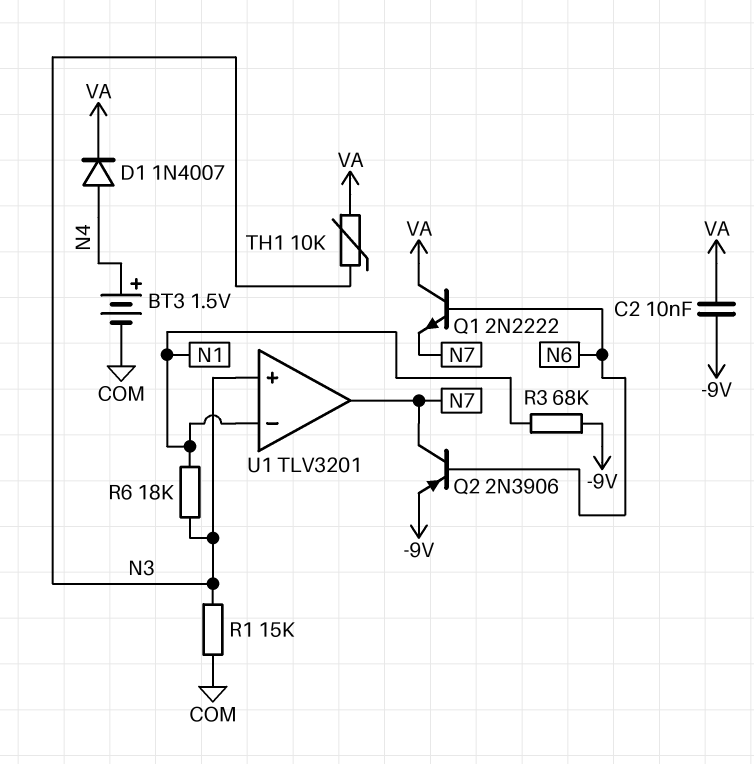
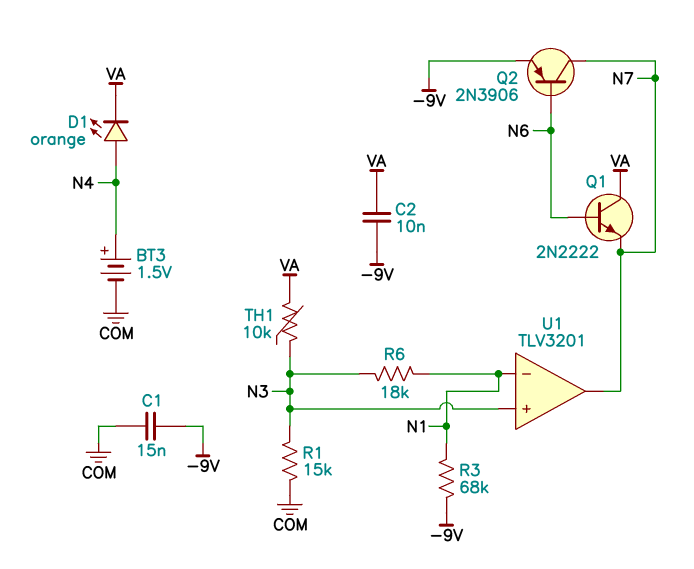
C1: none -> 15nF (-9V, COM)
D1: diode 1N4007 (A N4, K VA) -> LED orange (A N4, K VA)

